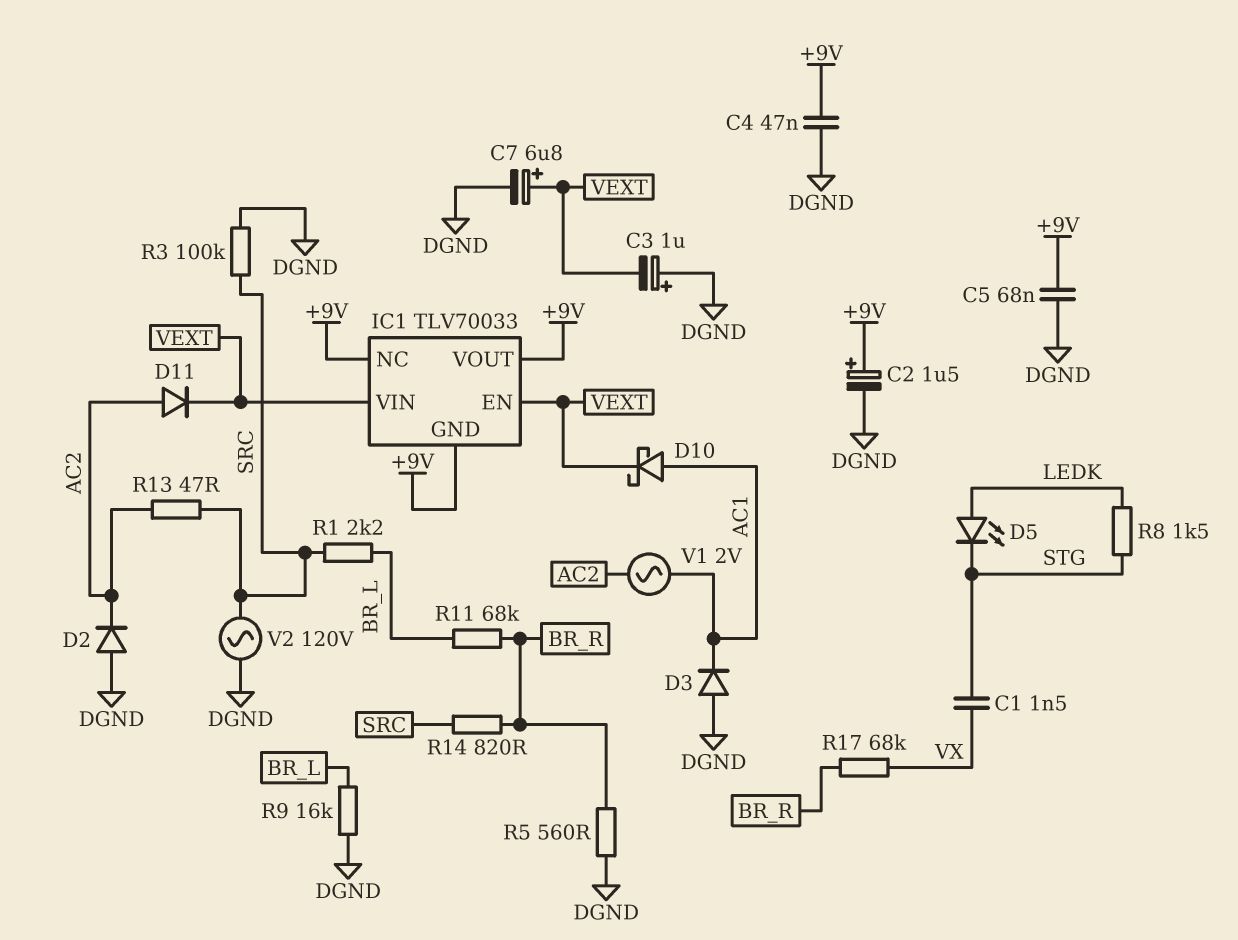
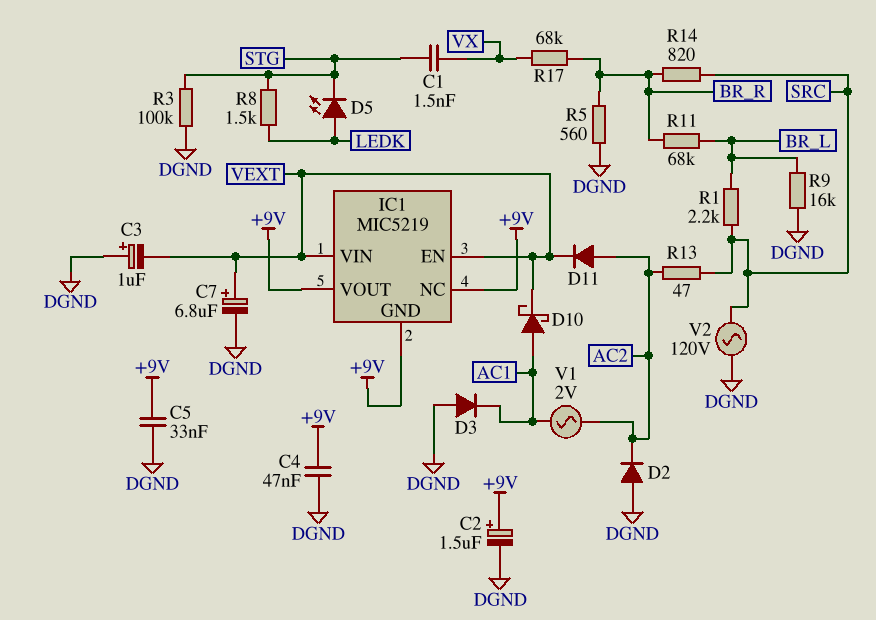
C5: 68nF (+9V, DGND) -> 33nF (+9V, DGND)
IC1: TLV70033 -> MIC5219
R3: 100k (DGND, SRC) -> 100k (DGND, STG)

